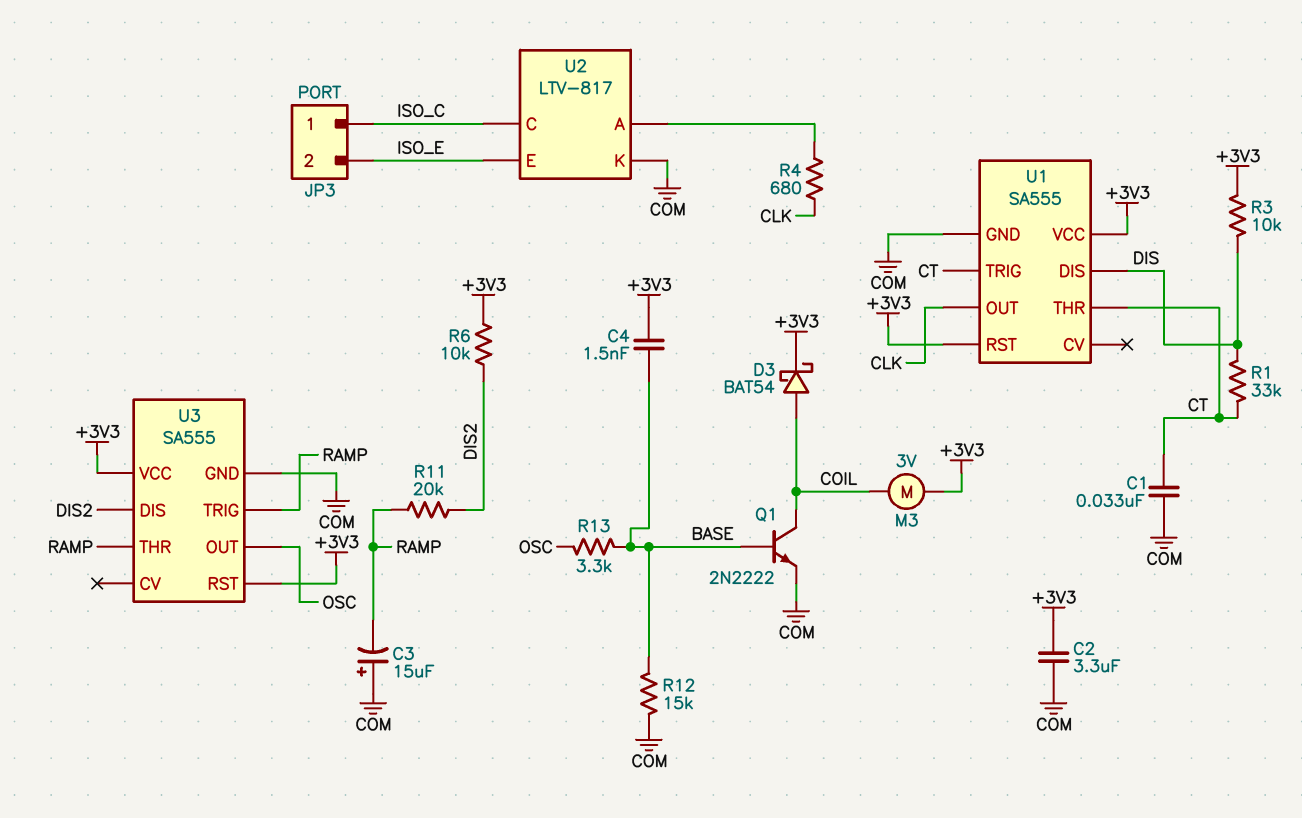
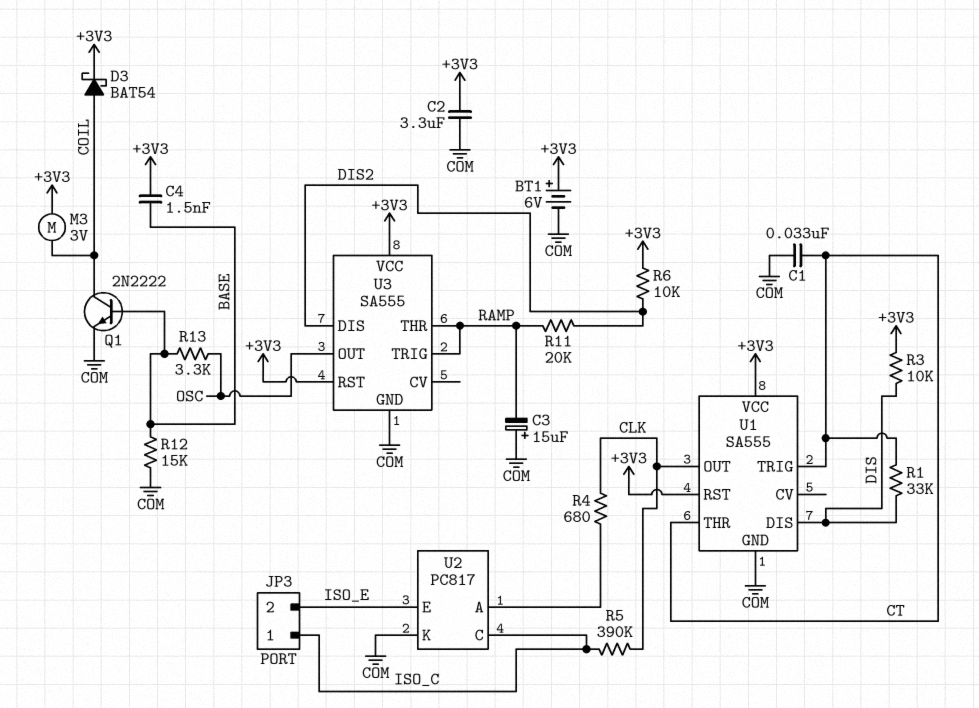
BT1: none -> 6V (plus +3V3, minus COM)
R5: none -> 390k (CLK, ISO_C)
U2: LTV-817 -> PC817

